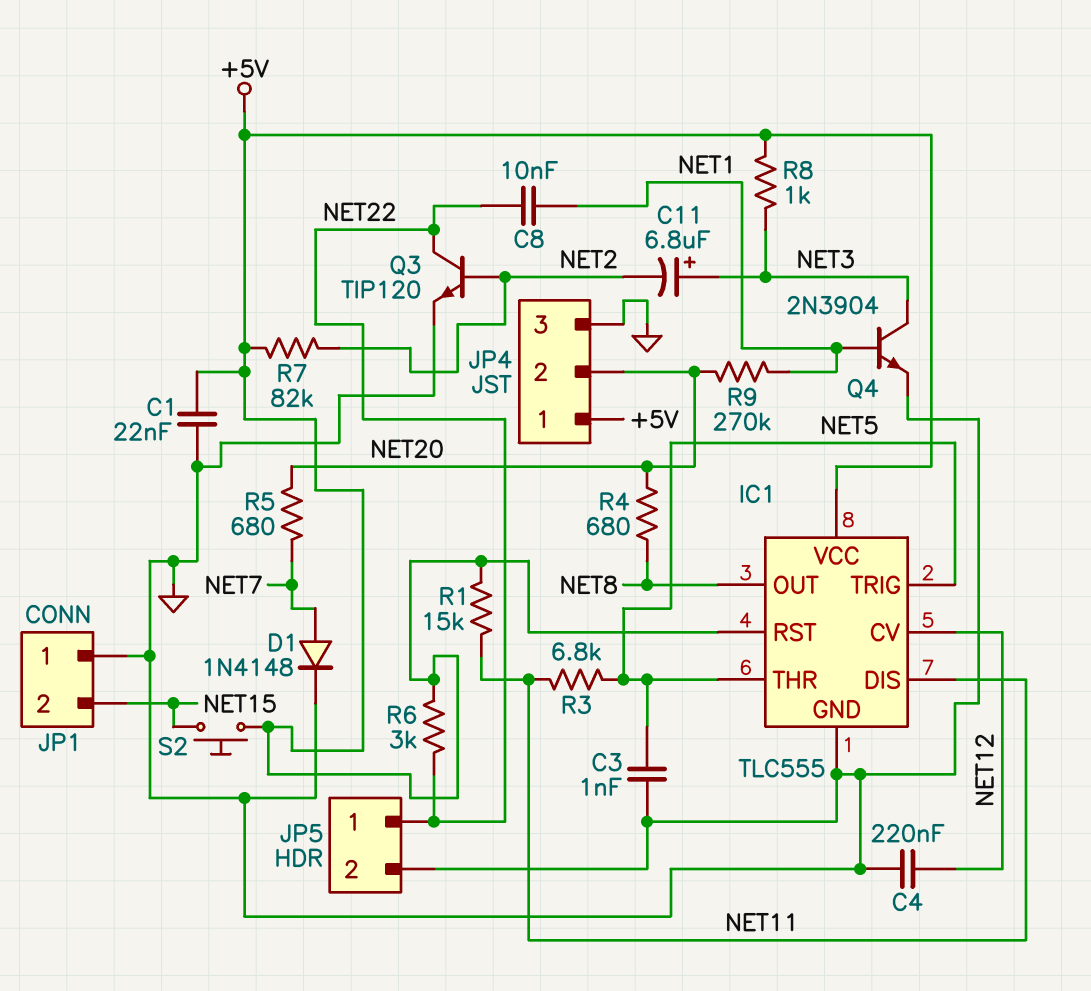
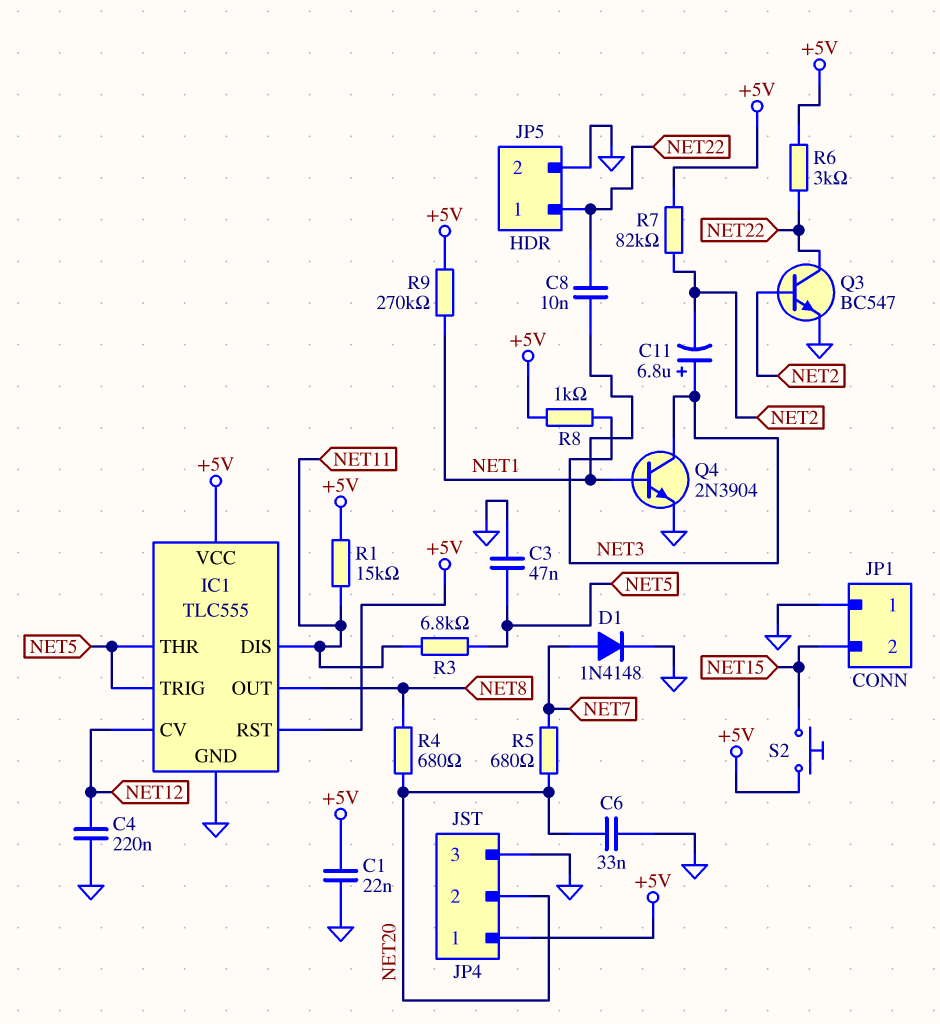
C3: 1nF (GND, NET5) -> 47nF (GND, NET5)
C6: none -> 33nF (GND, NET20)
Q3: NPN TIP120 (B NET2, C NET22, E GND) -> NPN BC547 (B NET2, C NET22, E GND)
R9: 270k (NET1, NET20) -> 270k (+5V, NET1)

